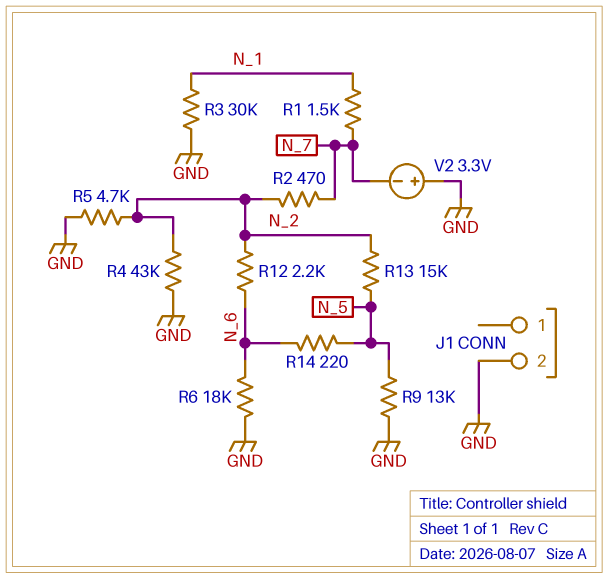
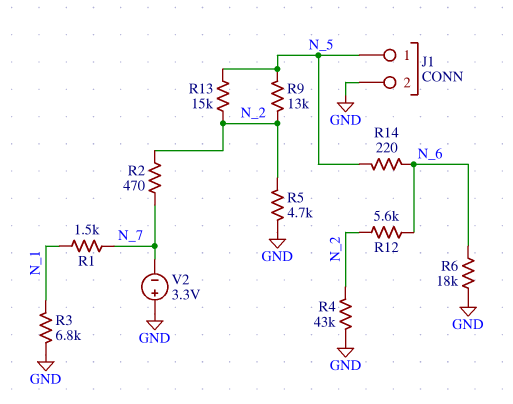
J1 pin 1: none -> N_5
R3: 30k (GND, N_1) -> 6.8k (GND, N_1)
R9: 13k (GND, N_5) -> 13k (N_2, N_5)
R12: 2.2k (N_2, N_6) -> 5.6k (N_2, N_6)

